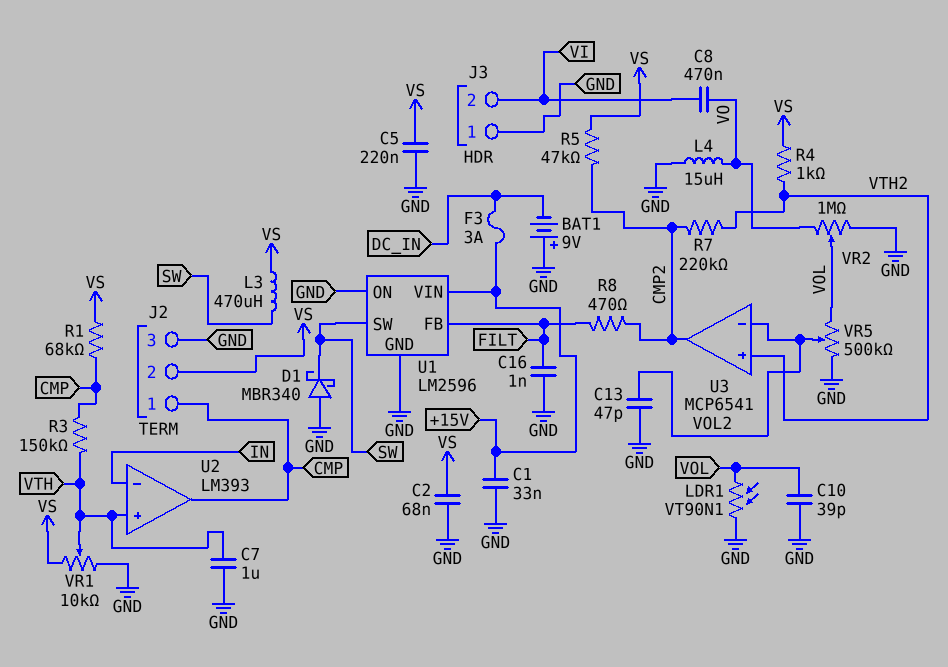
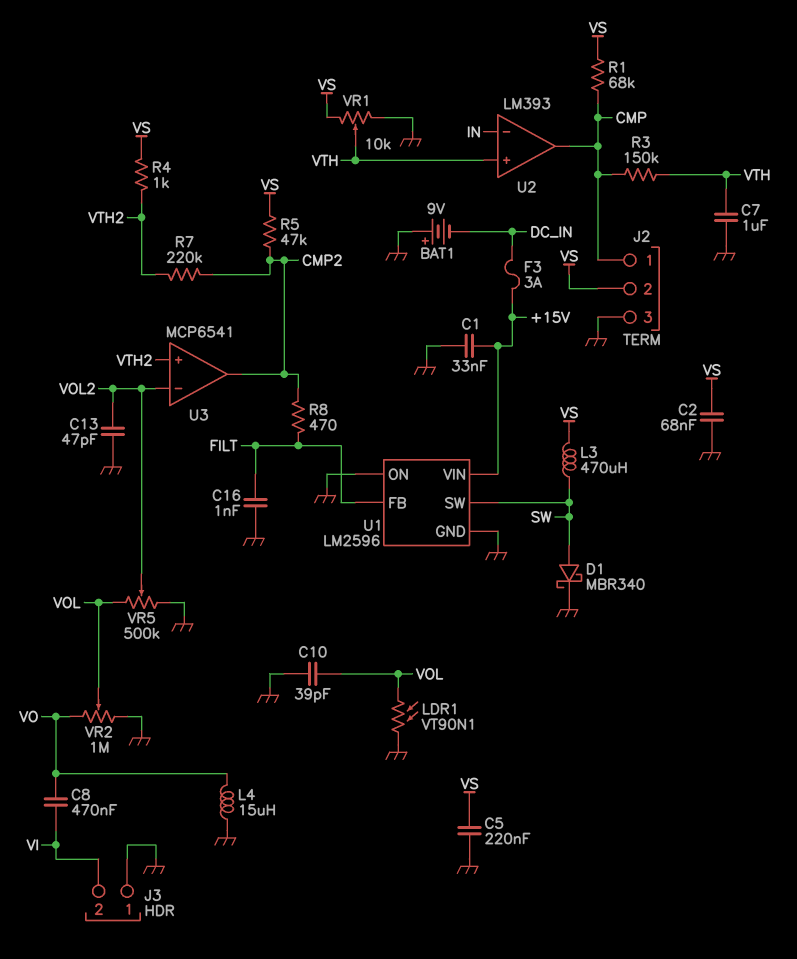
D1: schottky MBR340 (A GND, K SW) -> schottky MBR340 (A SW, K GND)

